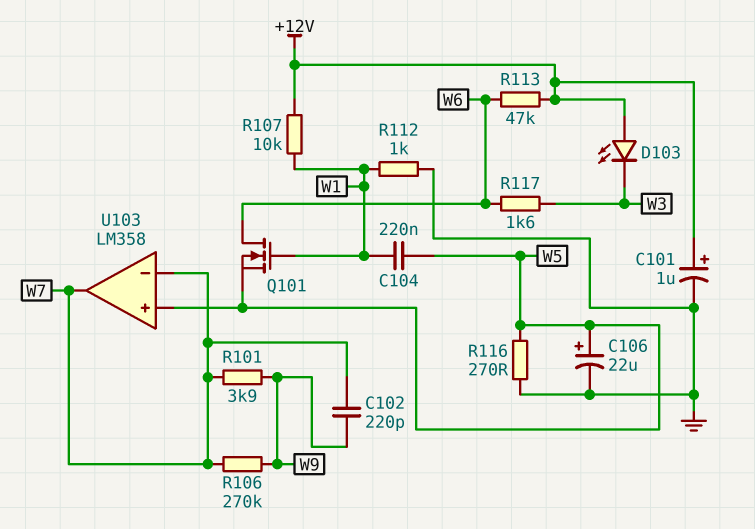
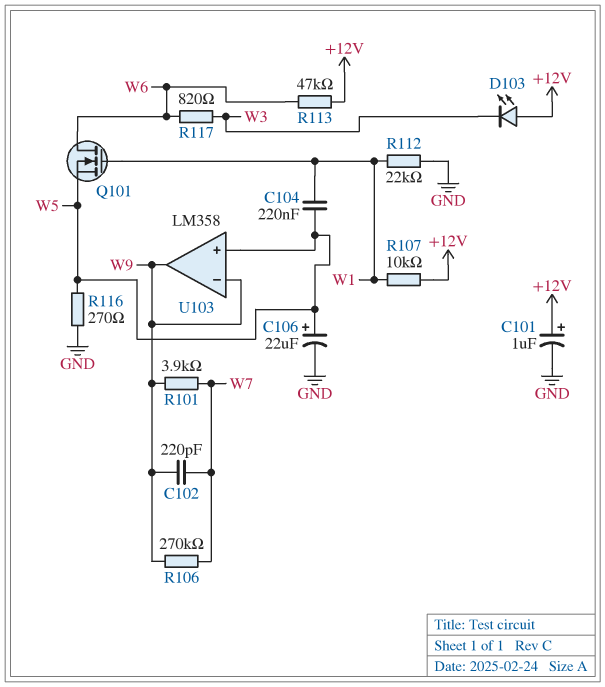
R112: 1k (GND, W1) -> 22k (GND, W1)
R117: 1.6k (W3, W6) -> 820 (W3, W6)
U103 pin in-: W7 -> W9
U103 pin out: W7 -> W9

